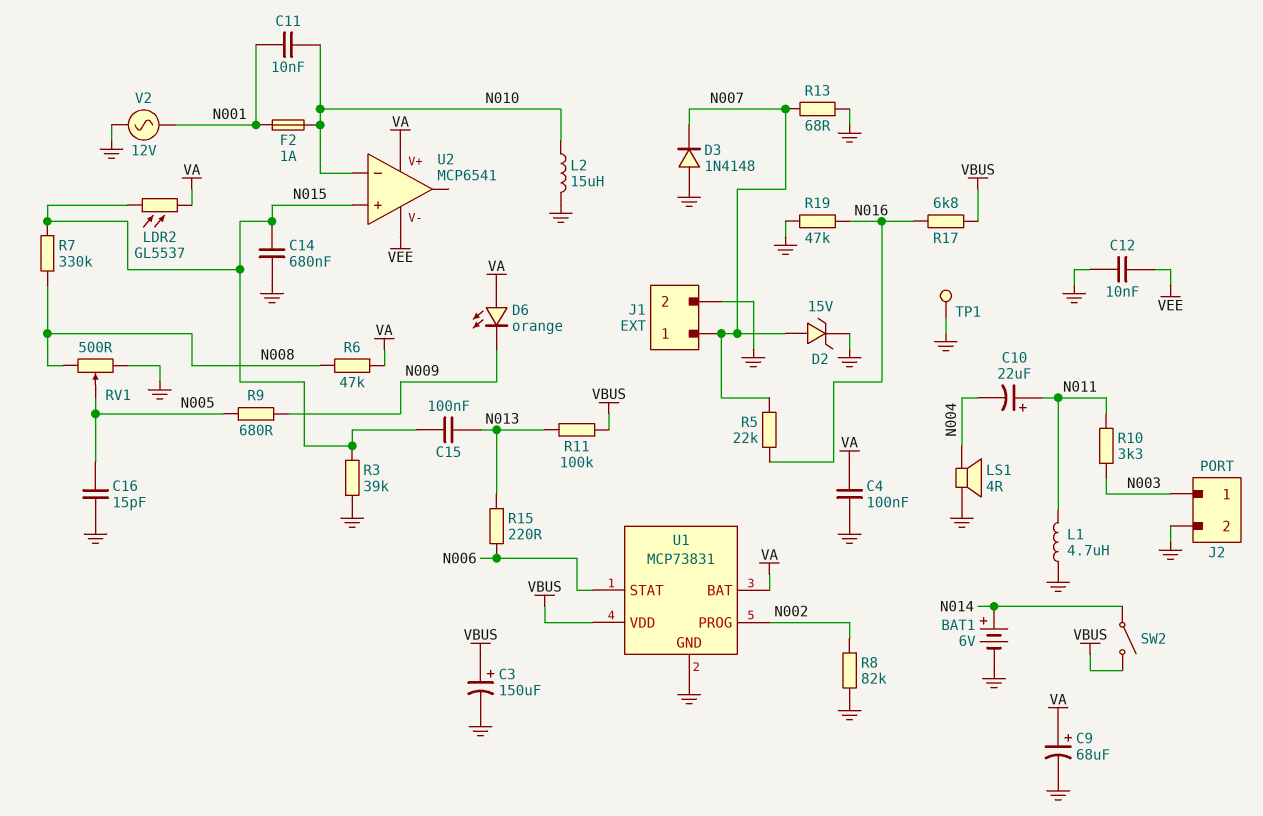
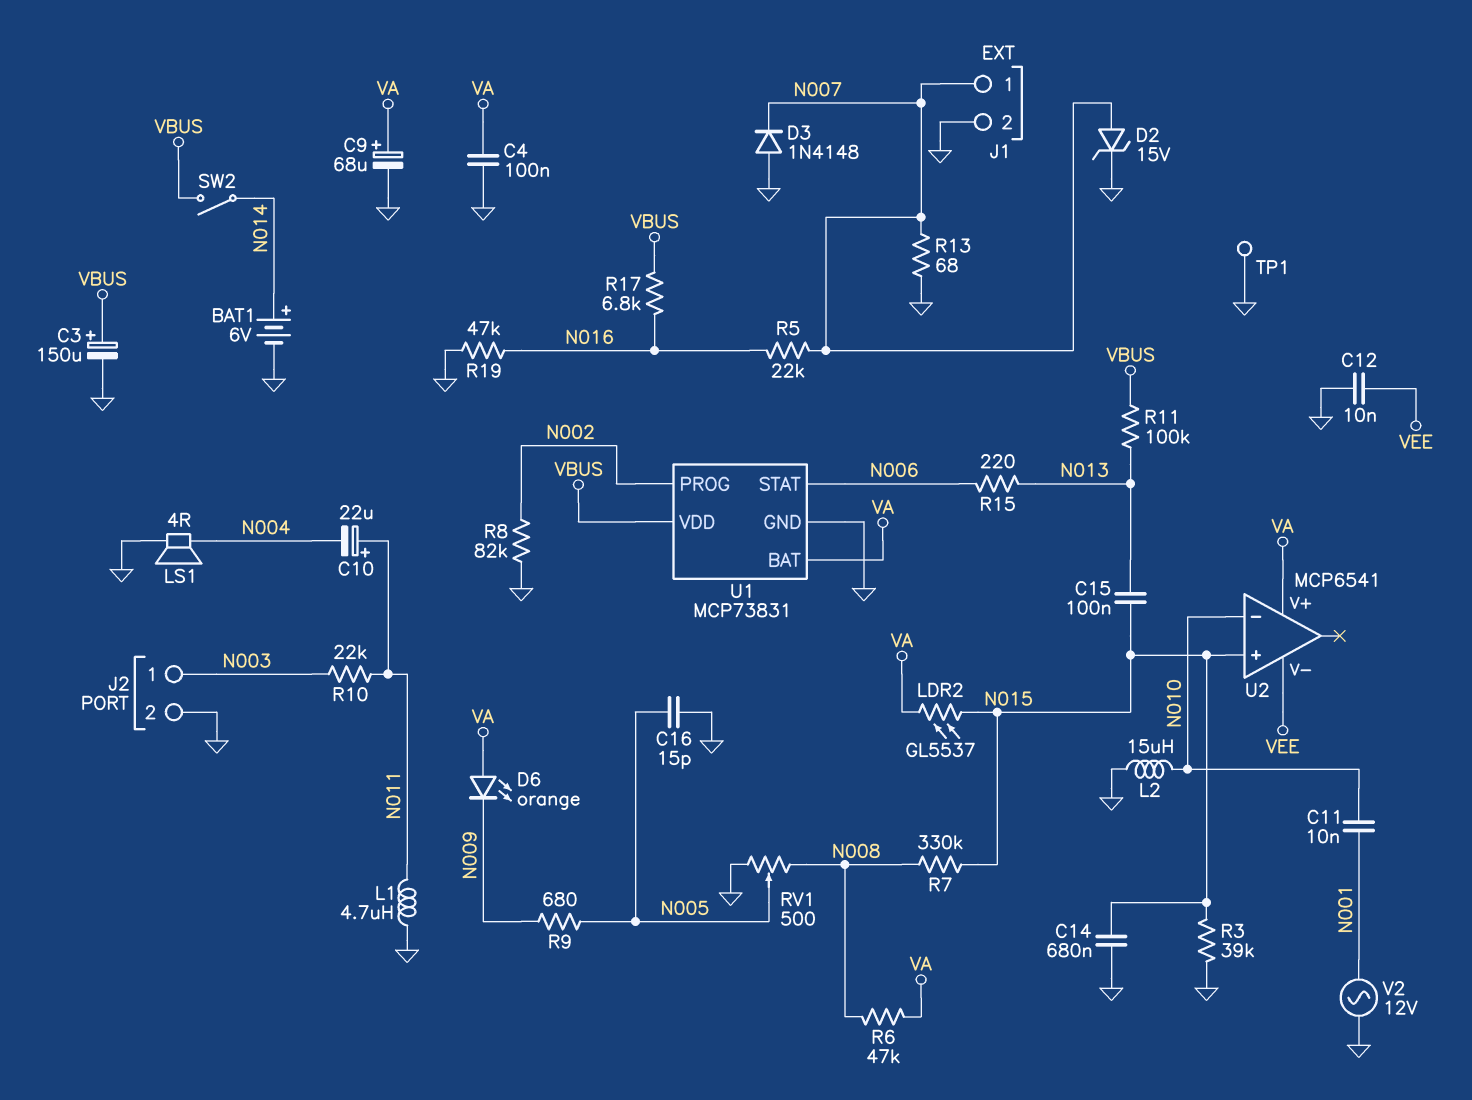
F2: 1A (N001, N010) -> none
R10: 3.3k (N003, N011) -> 22k (N003, N011)

